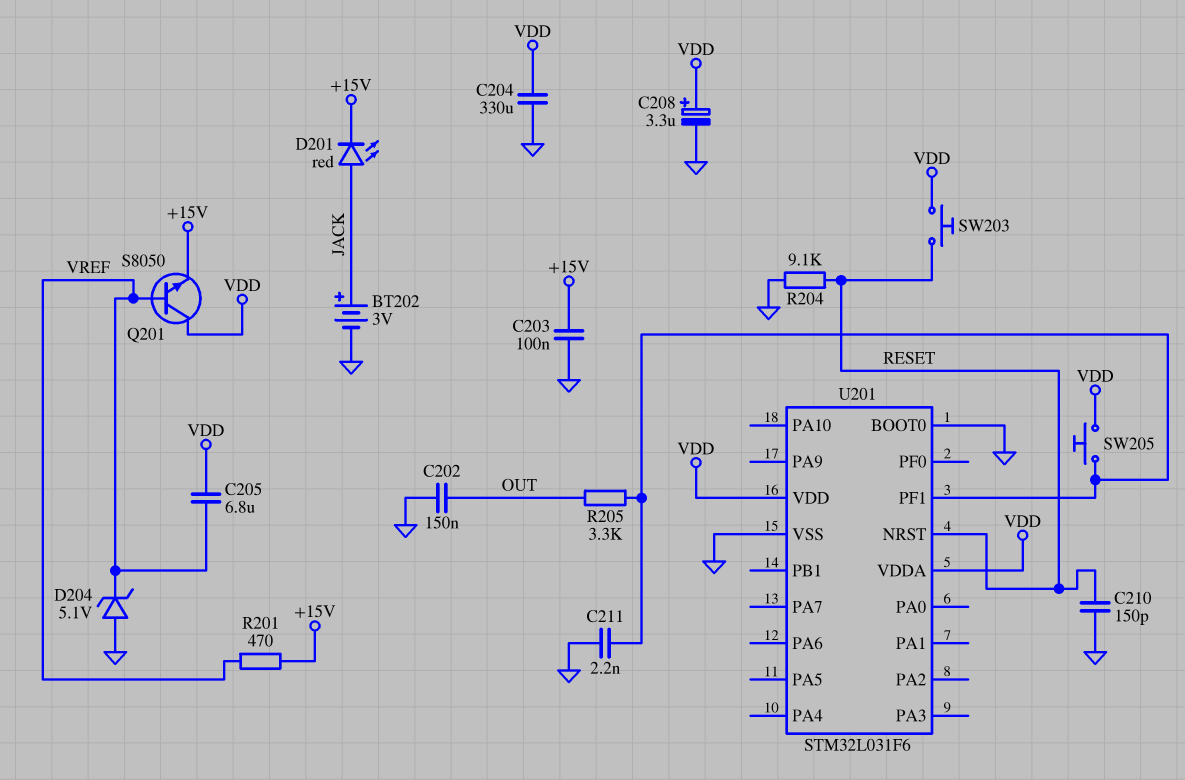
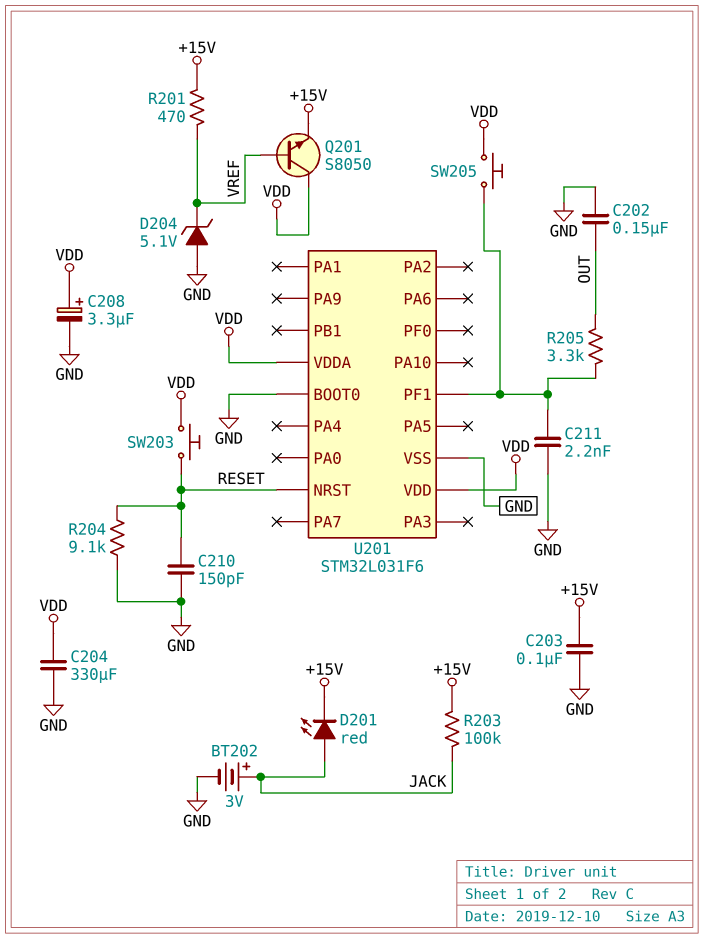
C205: 6.8uF (VDD, VREF) -> none
R203: none -> 100k (+15V, JACK)

